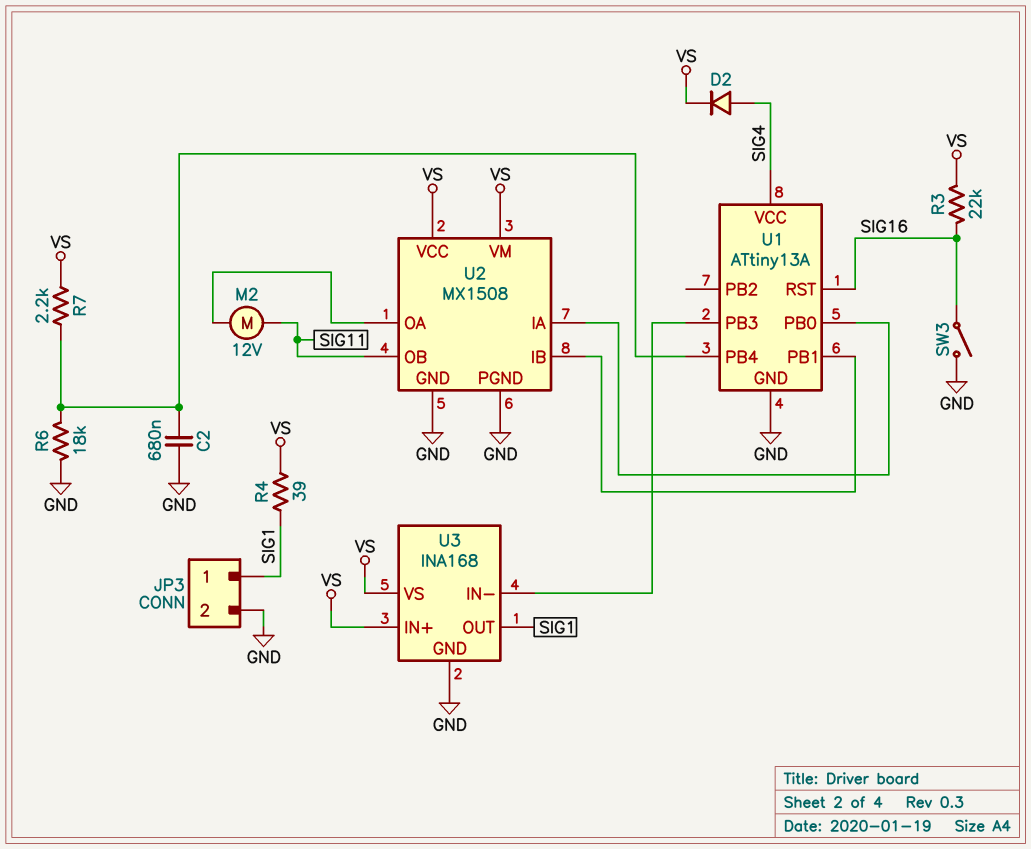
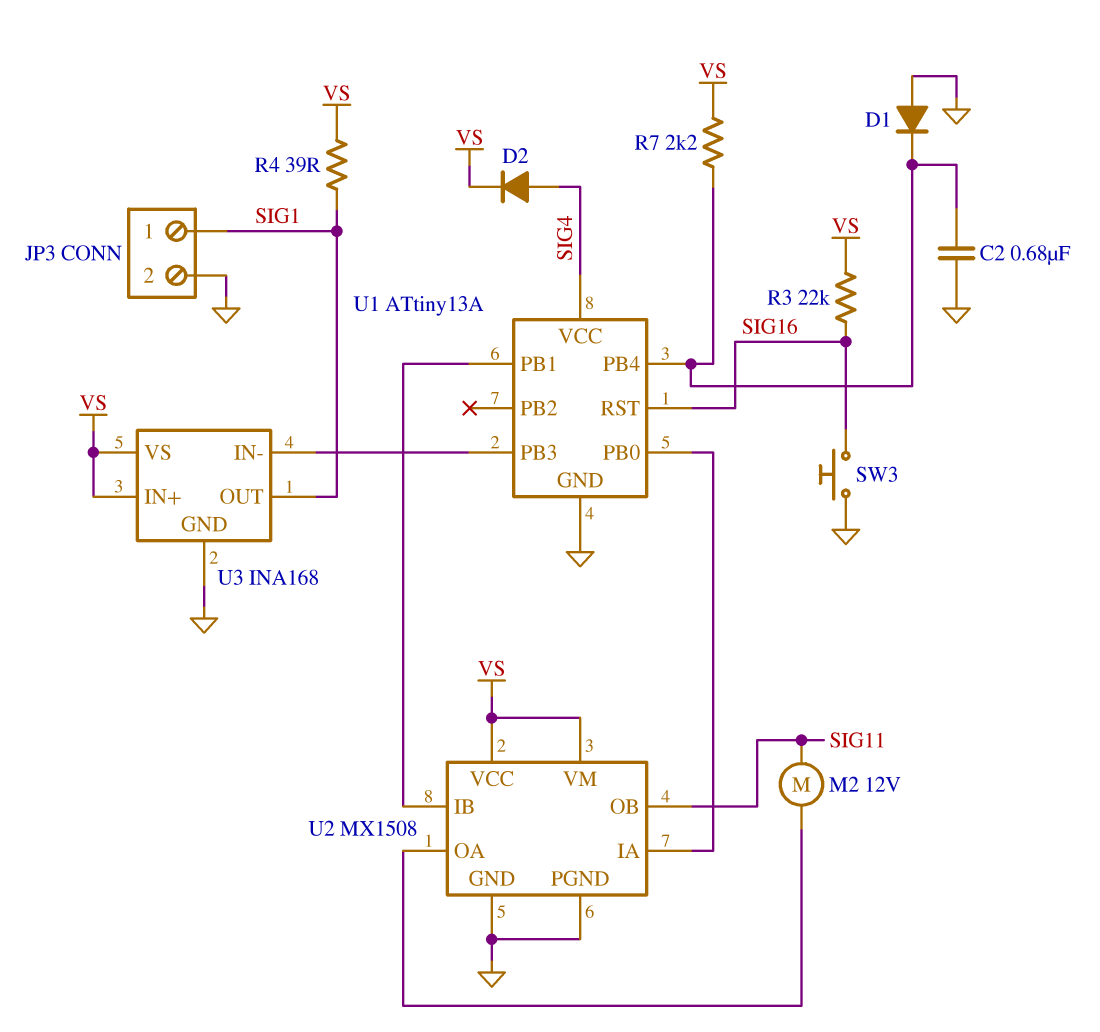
D1: none -> diode (A GND, K U1/PB4)
R6: 18k (GND, U1/PB4) -> none
SW3: switch (GND, SIG16) -> button (GND, SIG16)

